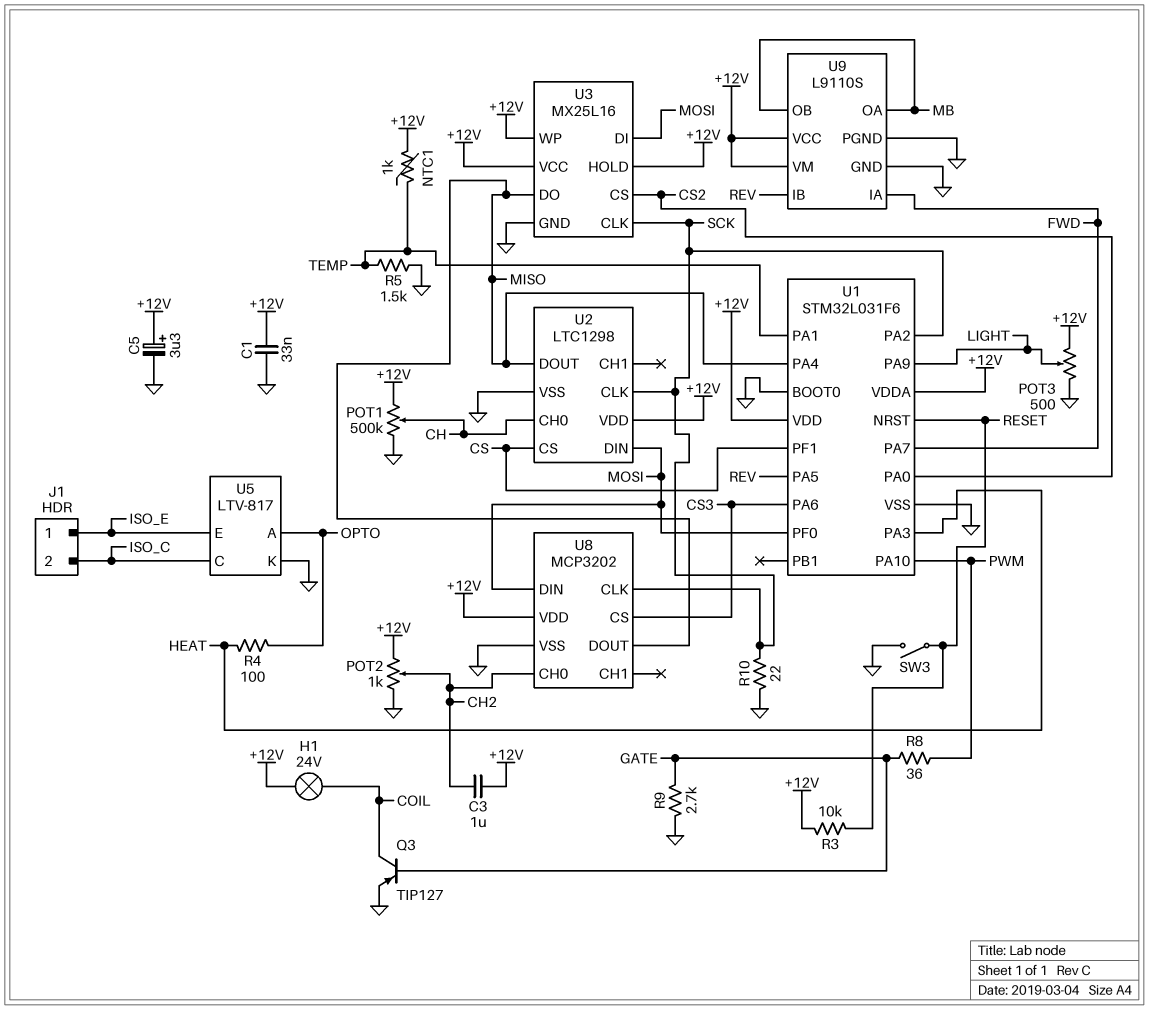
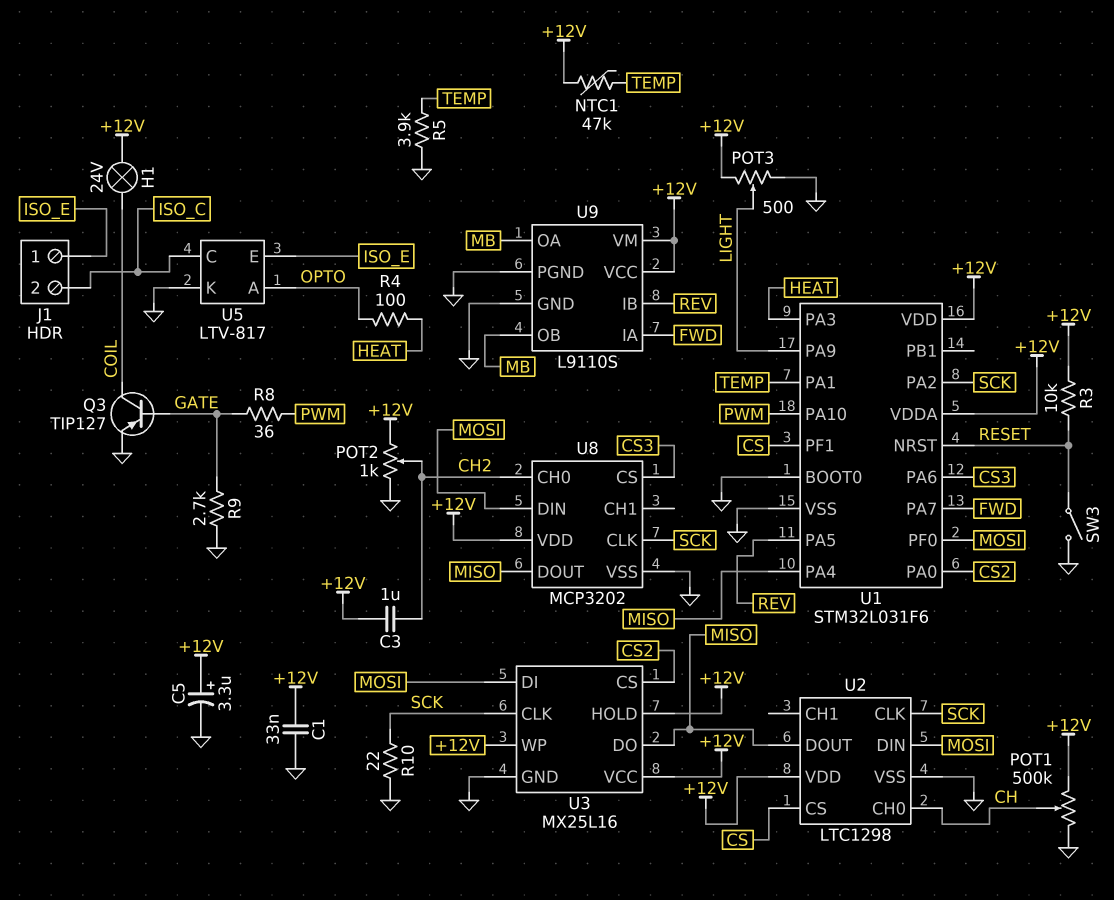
NTC1: 1k (+12V, TEMP) -> 47k (+12V, TEMP)
R5: 1.5k (GND, TEMP) -> 3.9k (GND, TEMP)

